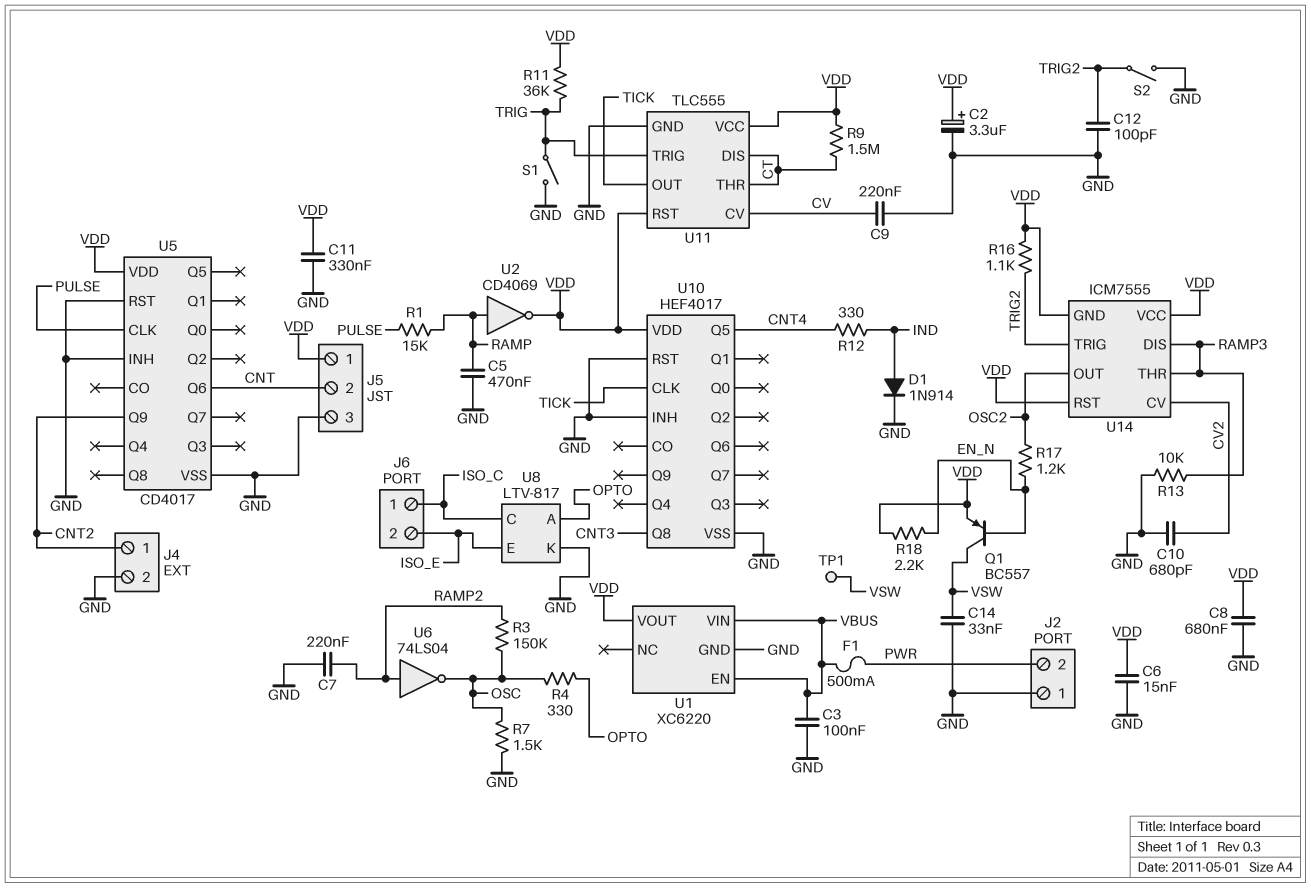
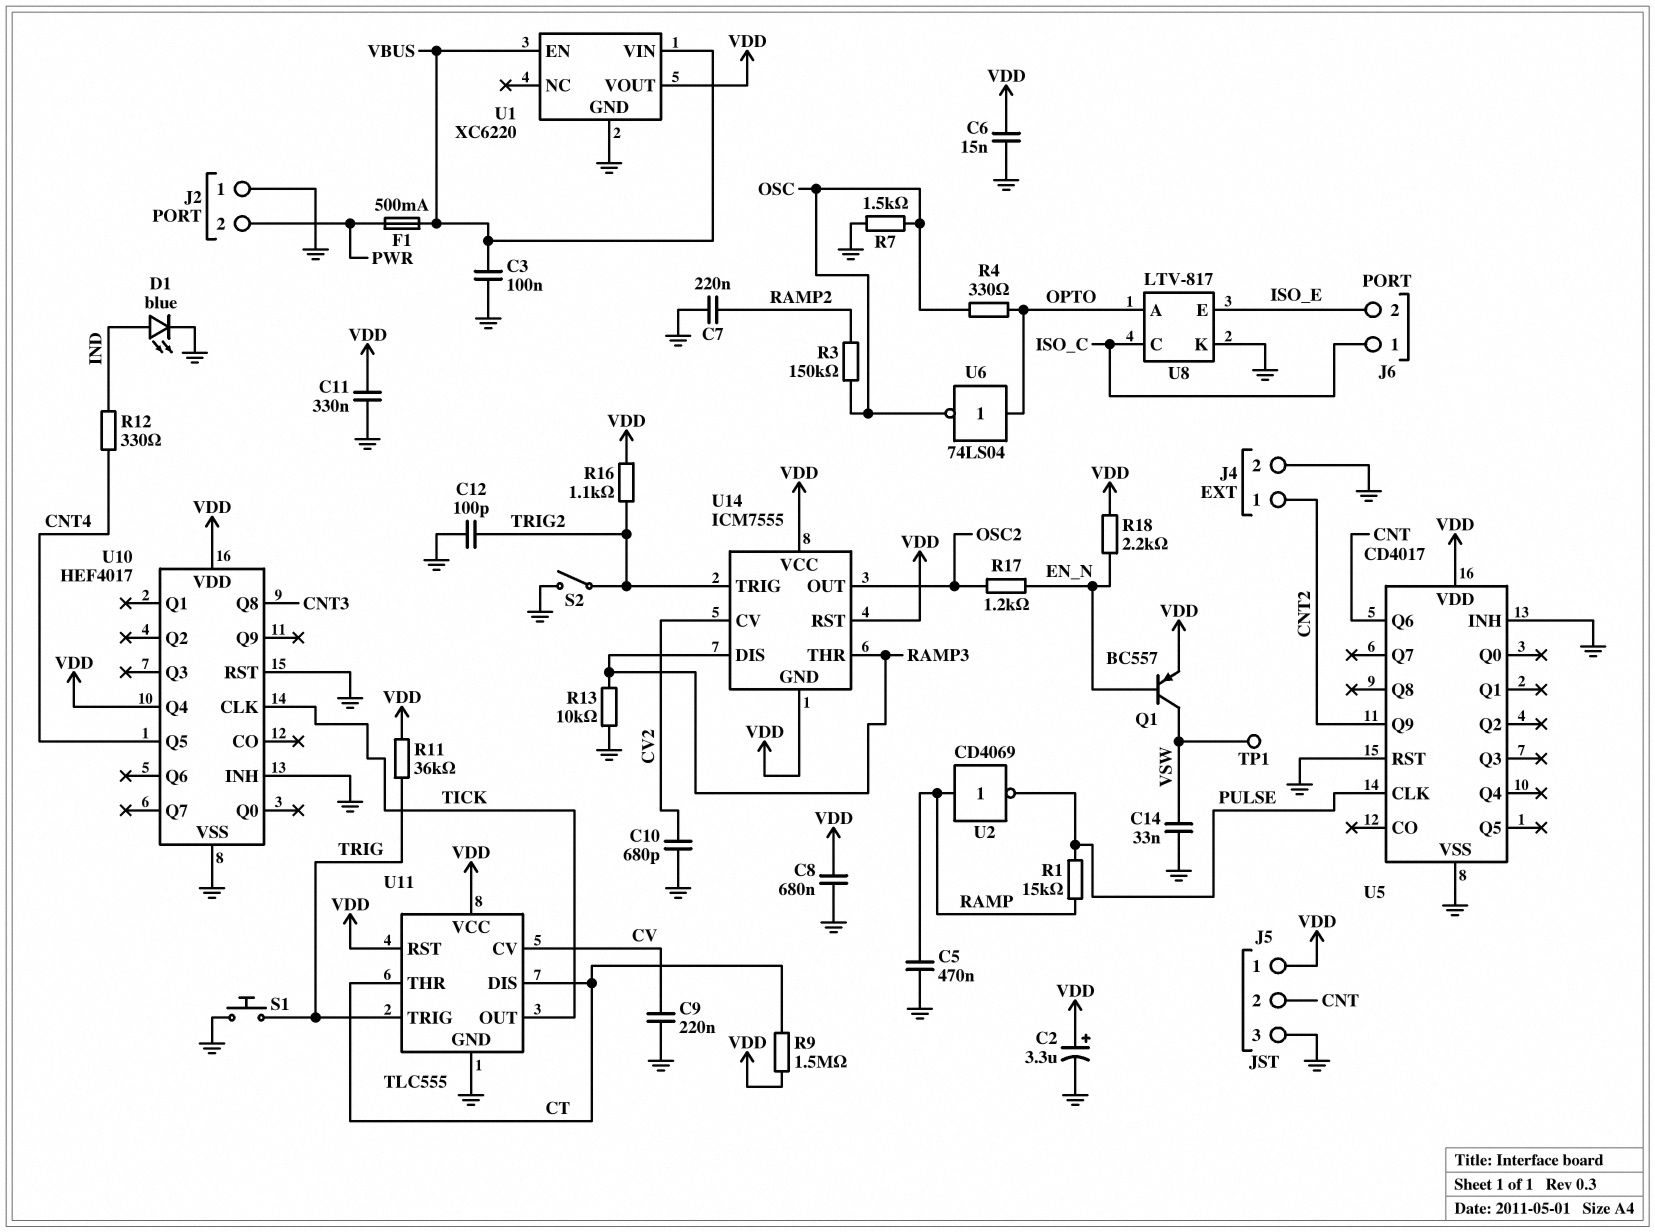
D1: diode 1N914 (A IND, K GND) -> LED blue (A IND, K GND)
S1: switch (GND, TRIG) -> button (GND, TRIG)
U2: NOT CD4069 (in RAMP, out VDD) -> NOT CD4069 (in RAMP, out PULSE)
U6: NOT 74LS04 (in RAMP2, out OSC) -> NOT 74LS04 (in OPTO, out OSC)
U10 pin Q4: none -> VDD

